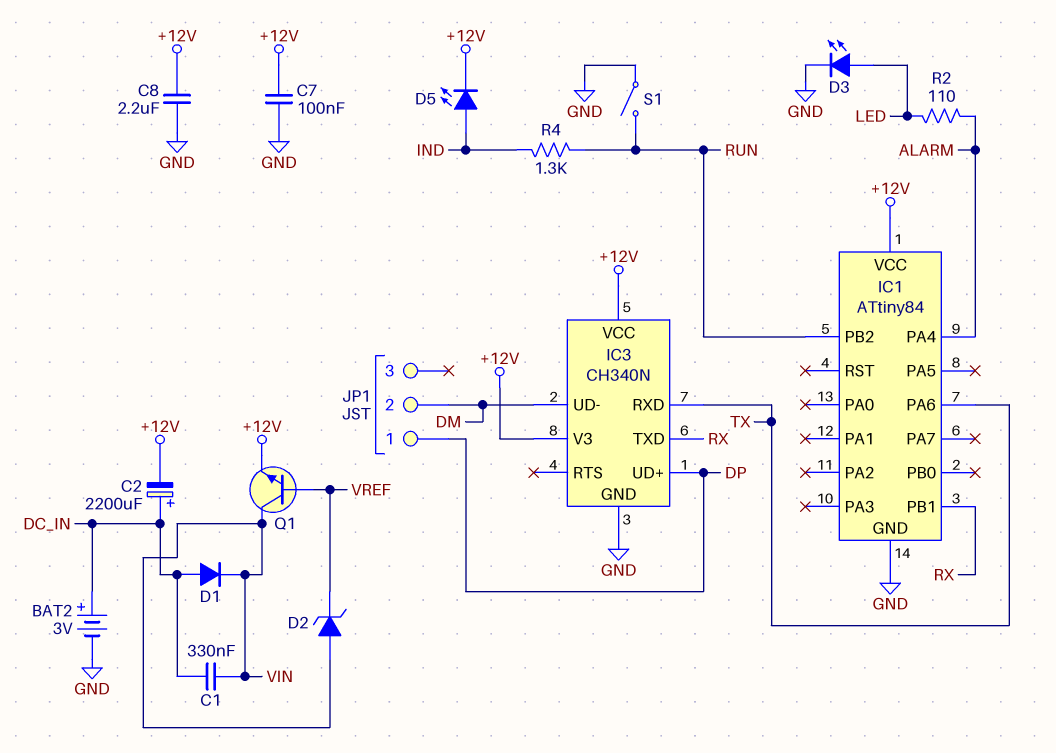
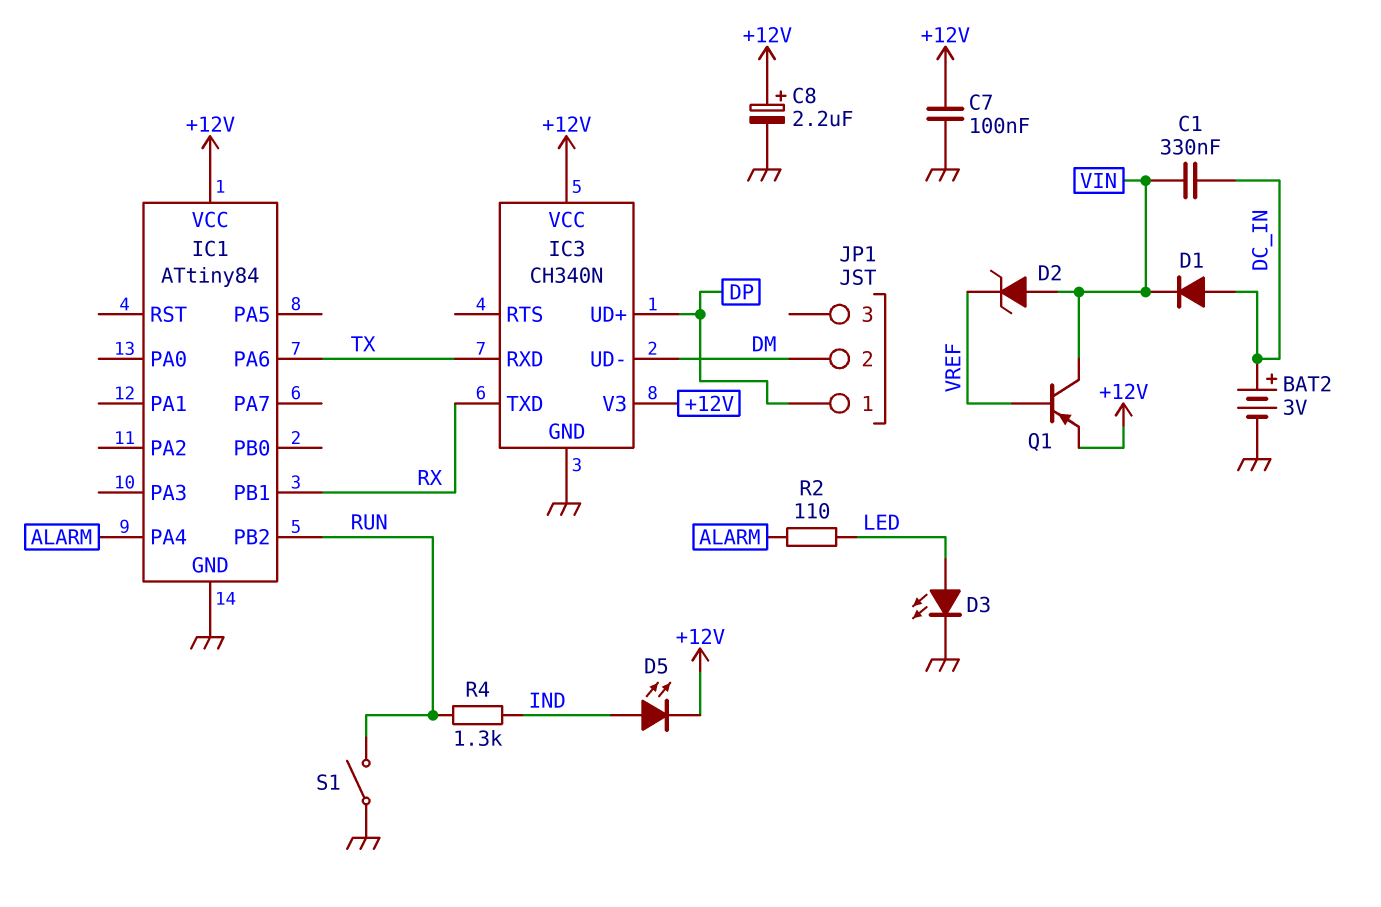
C2: 2200uF (plus DC_IN, minus +12V) -> none
C8: 2.2uF (+12V, GND) -> 2.2uF (plus +12V, minus GND)
Q1: NPN (B VREF, C VIN, E +12V) -> PNP (B VREF, C VIN, E +12V)

